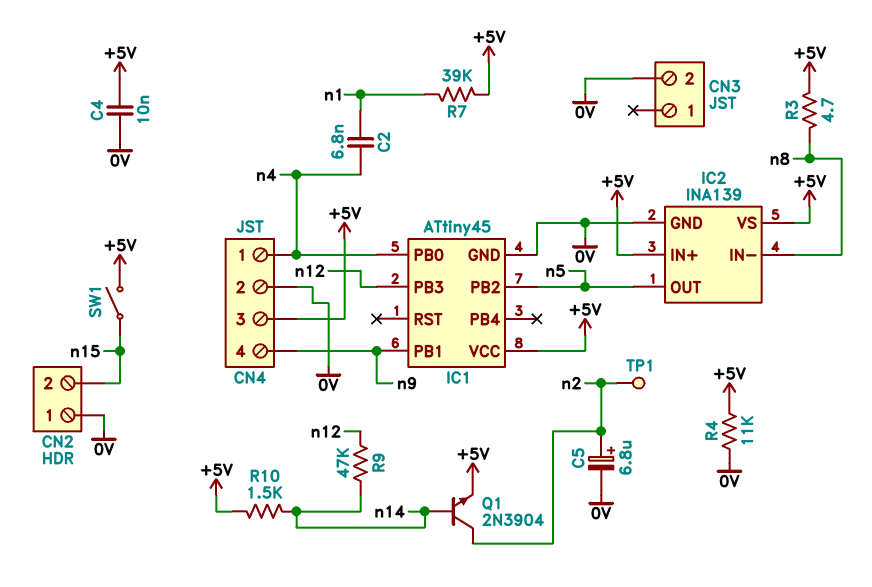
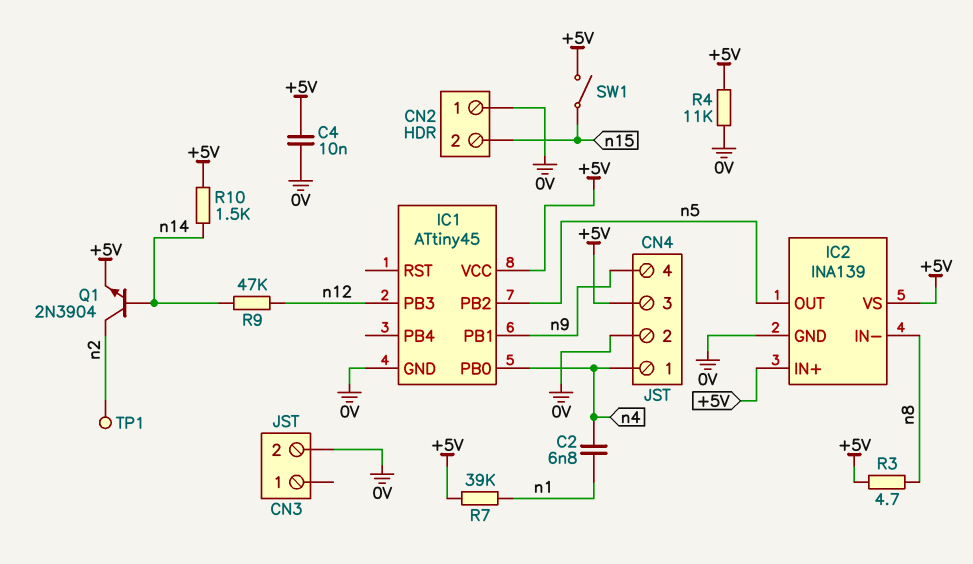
C5: 6.8uF (plus n2, minus 0V) -> none

